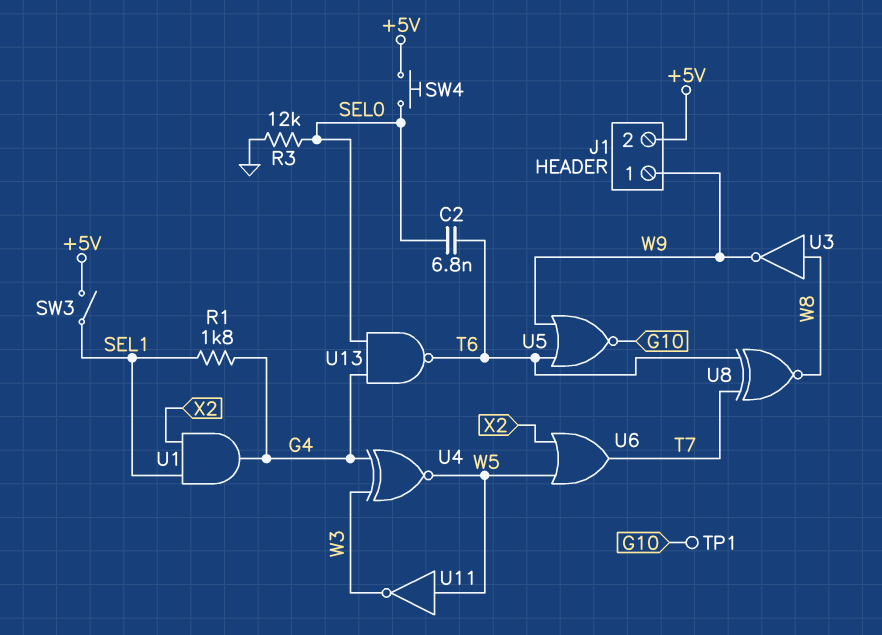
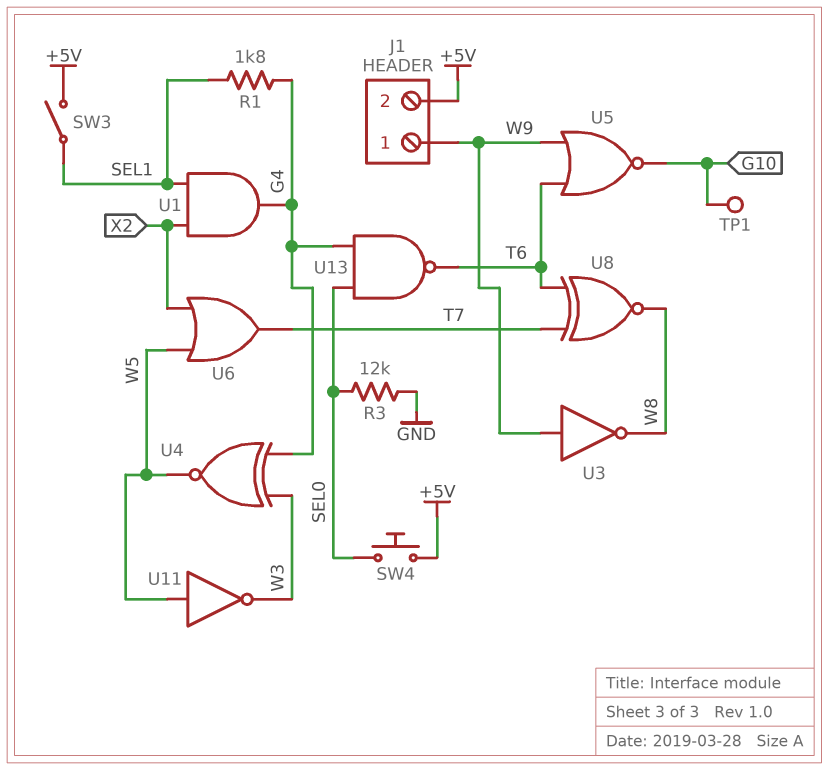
C2: 6.8nF (SEL0, T6) -> none
U3: NOT (in W8, out W9) -> NOT (in W9, out W8)

